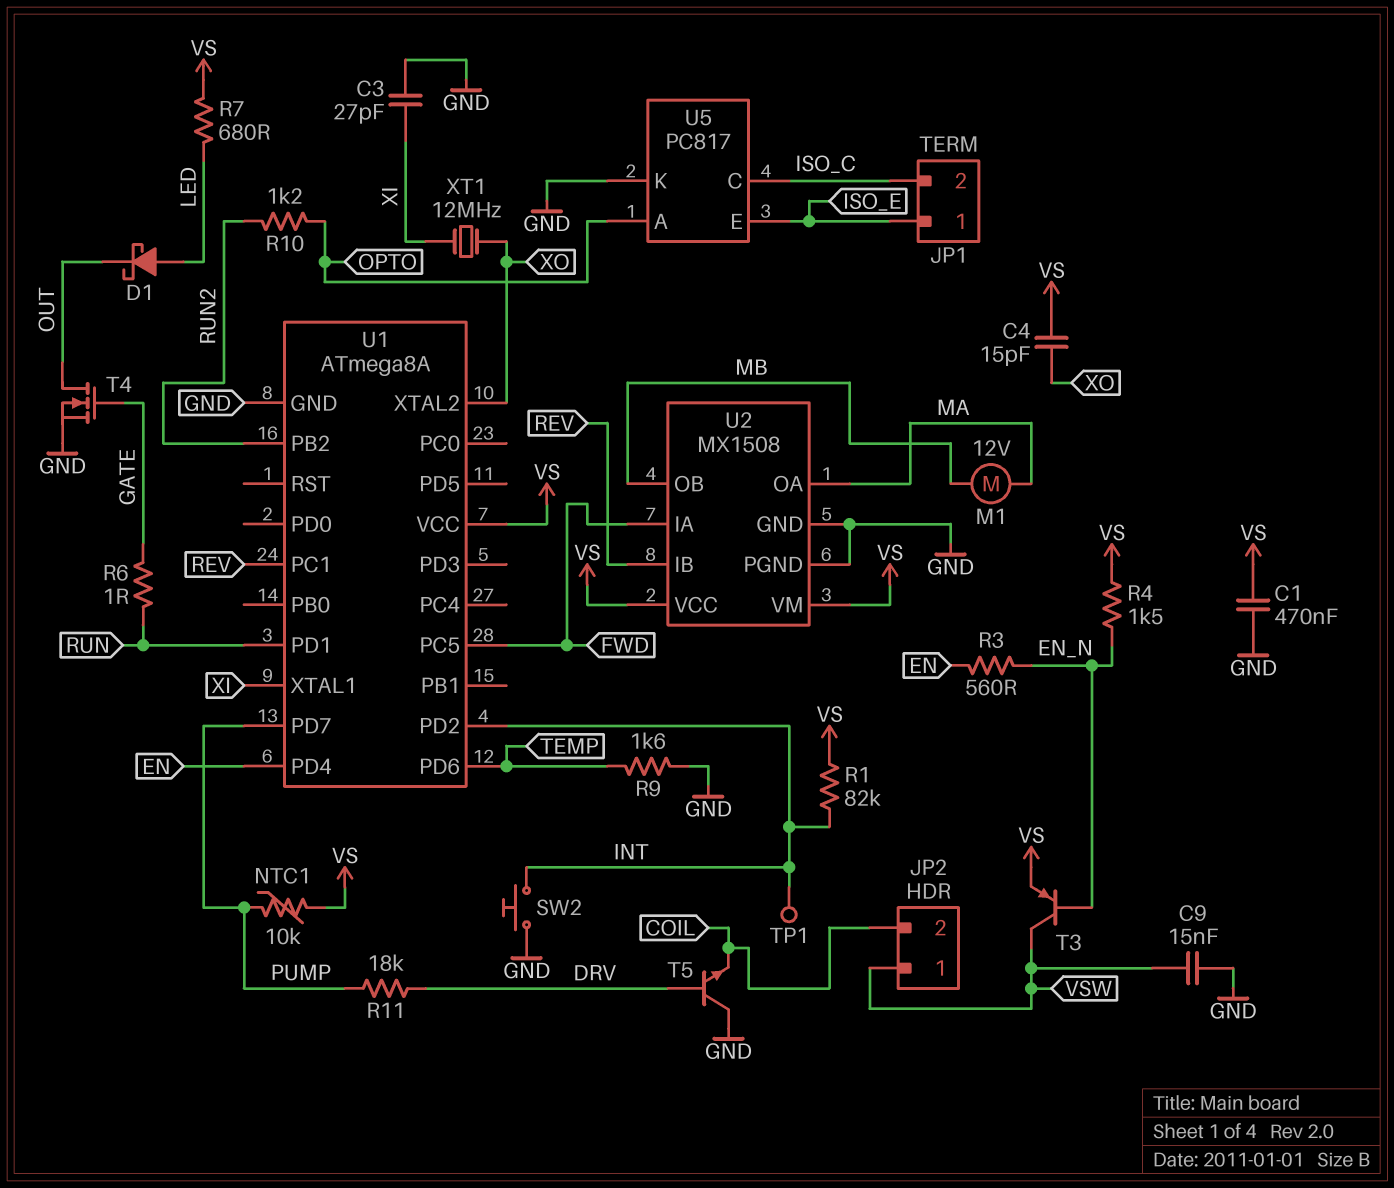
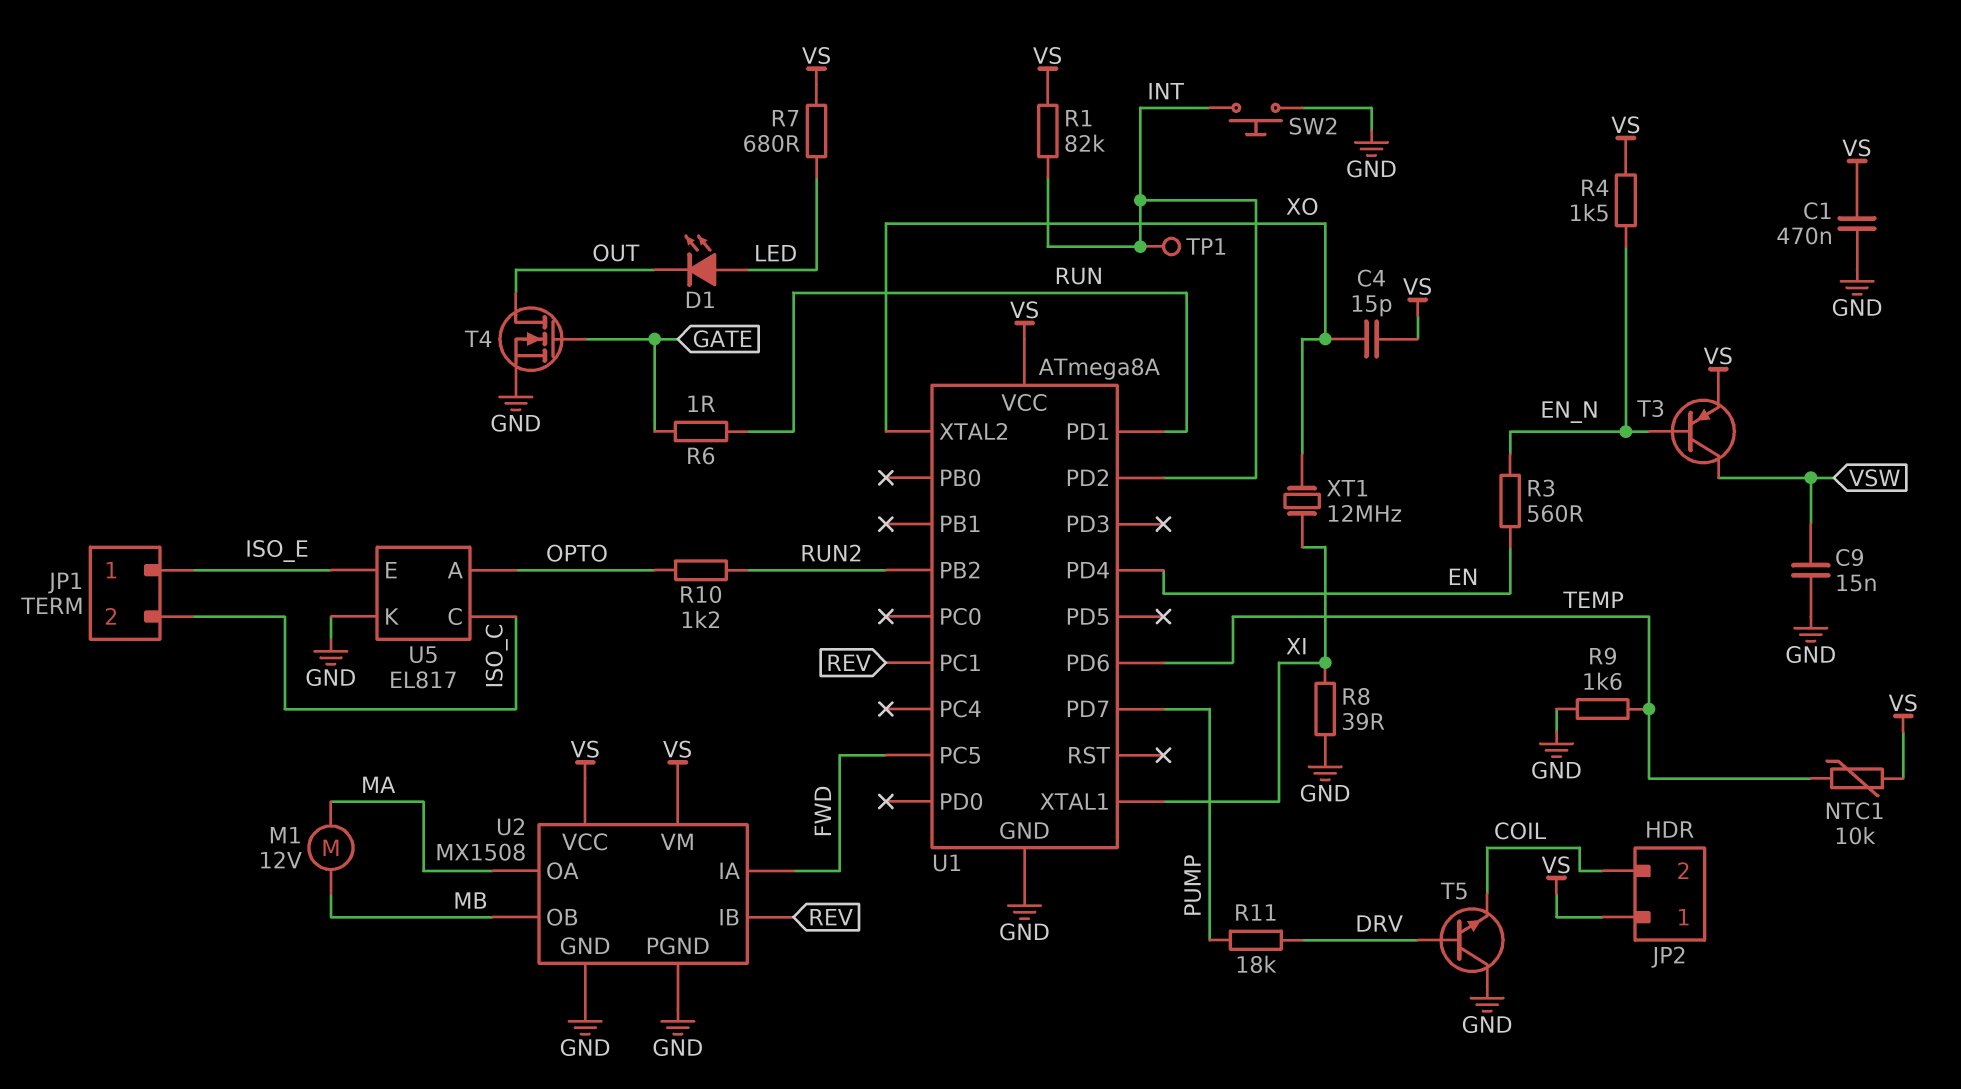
C3: 27pF (GND, XI) -> none
D1: schottky (A LED, K OUT) -> LED (A LED, K OUT)
JP2 pin 1: VSW -> VS
NTC1: 10k (PUMP, VS) -> 10k (TEMP, VS)
R8: none -> 39 (GND, XI)
U5: PC817 -> EL817

